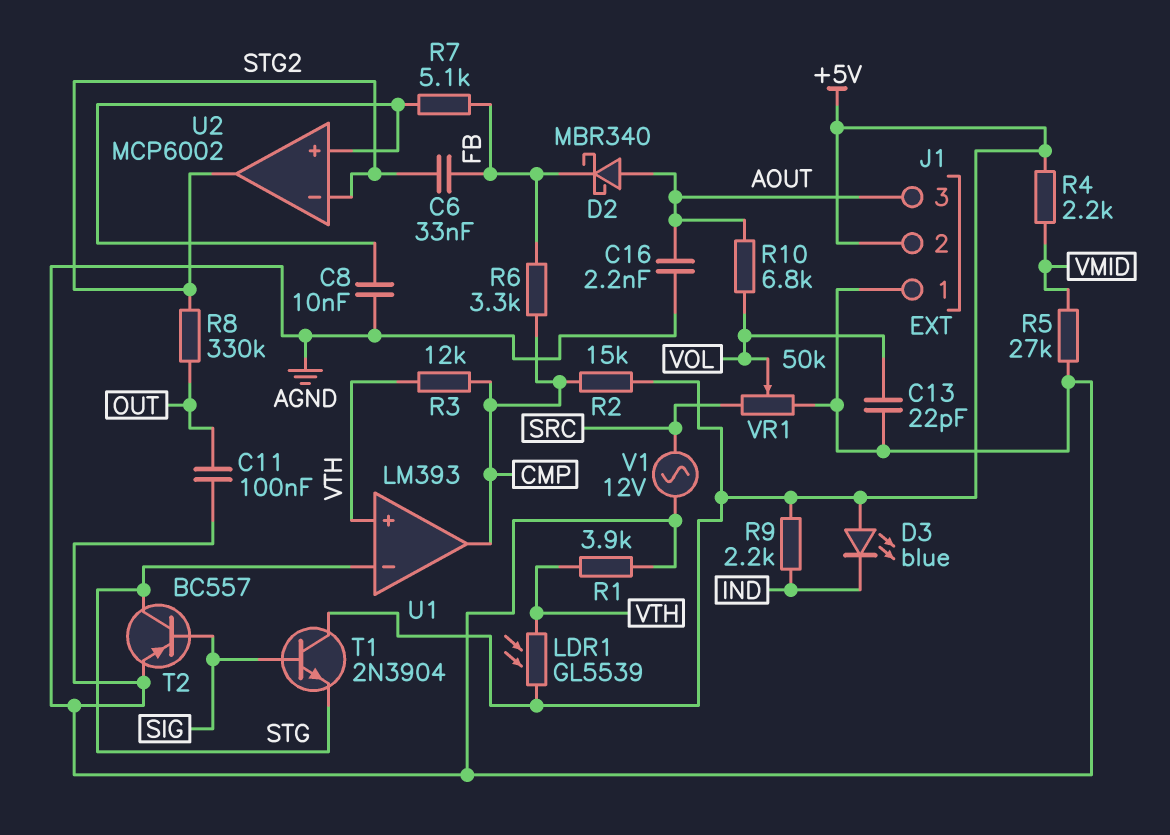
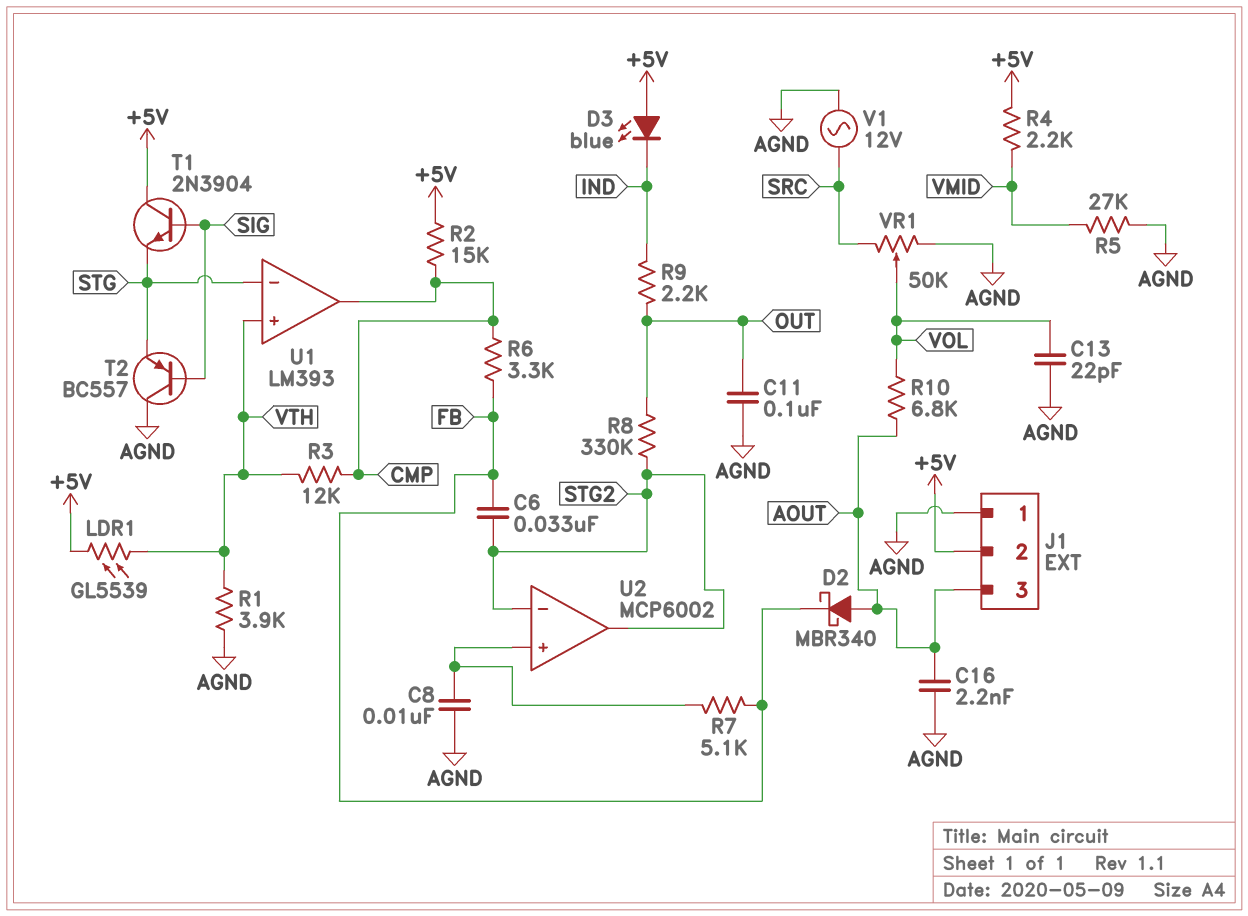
R9: 2.2k (+5V, IND) -> 2.2k (IND, OUT)
T2: PNP BC557 (B SIG, C STG, E AGND) -> PNP BC557 (B SIG, C AGND, E STG)

